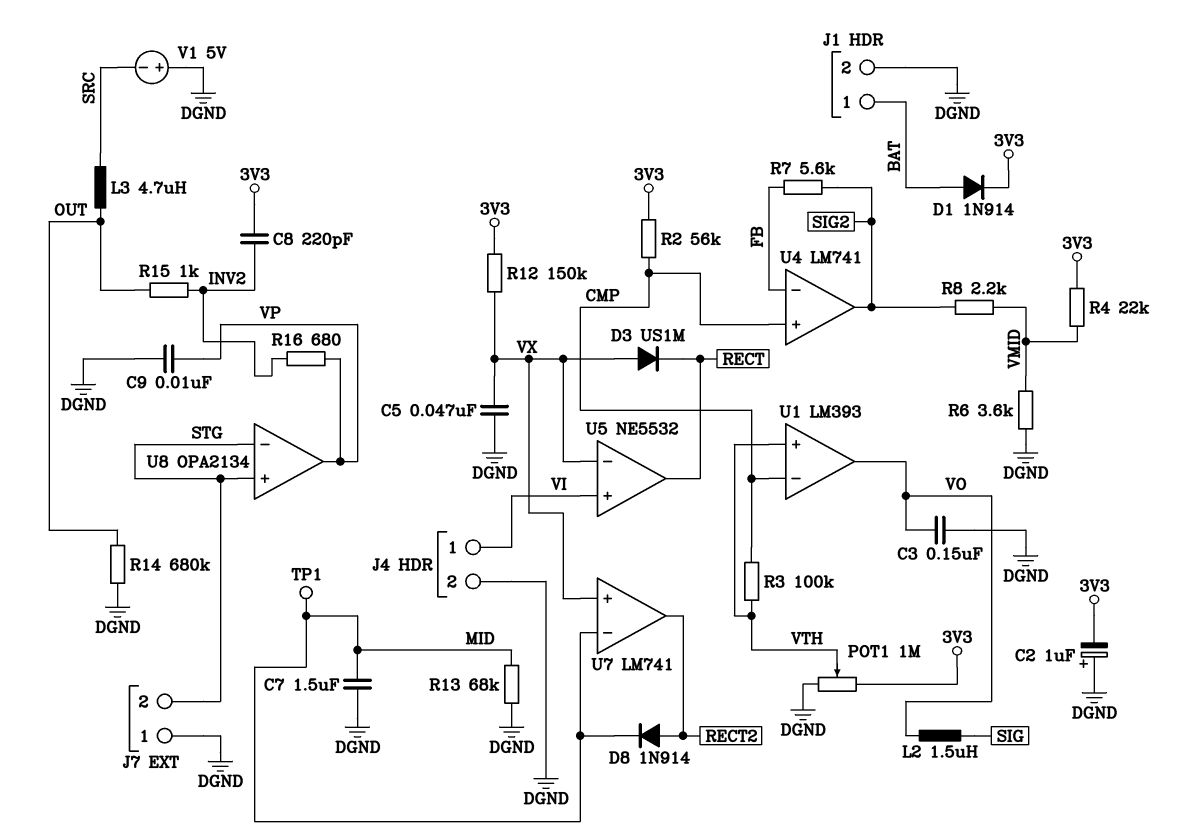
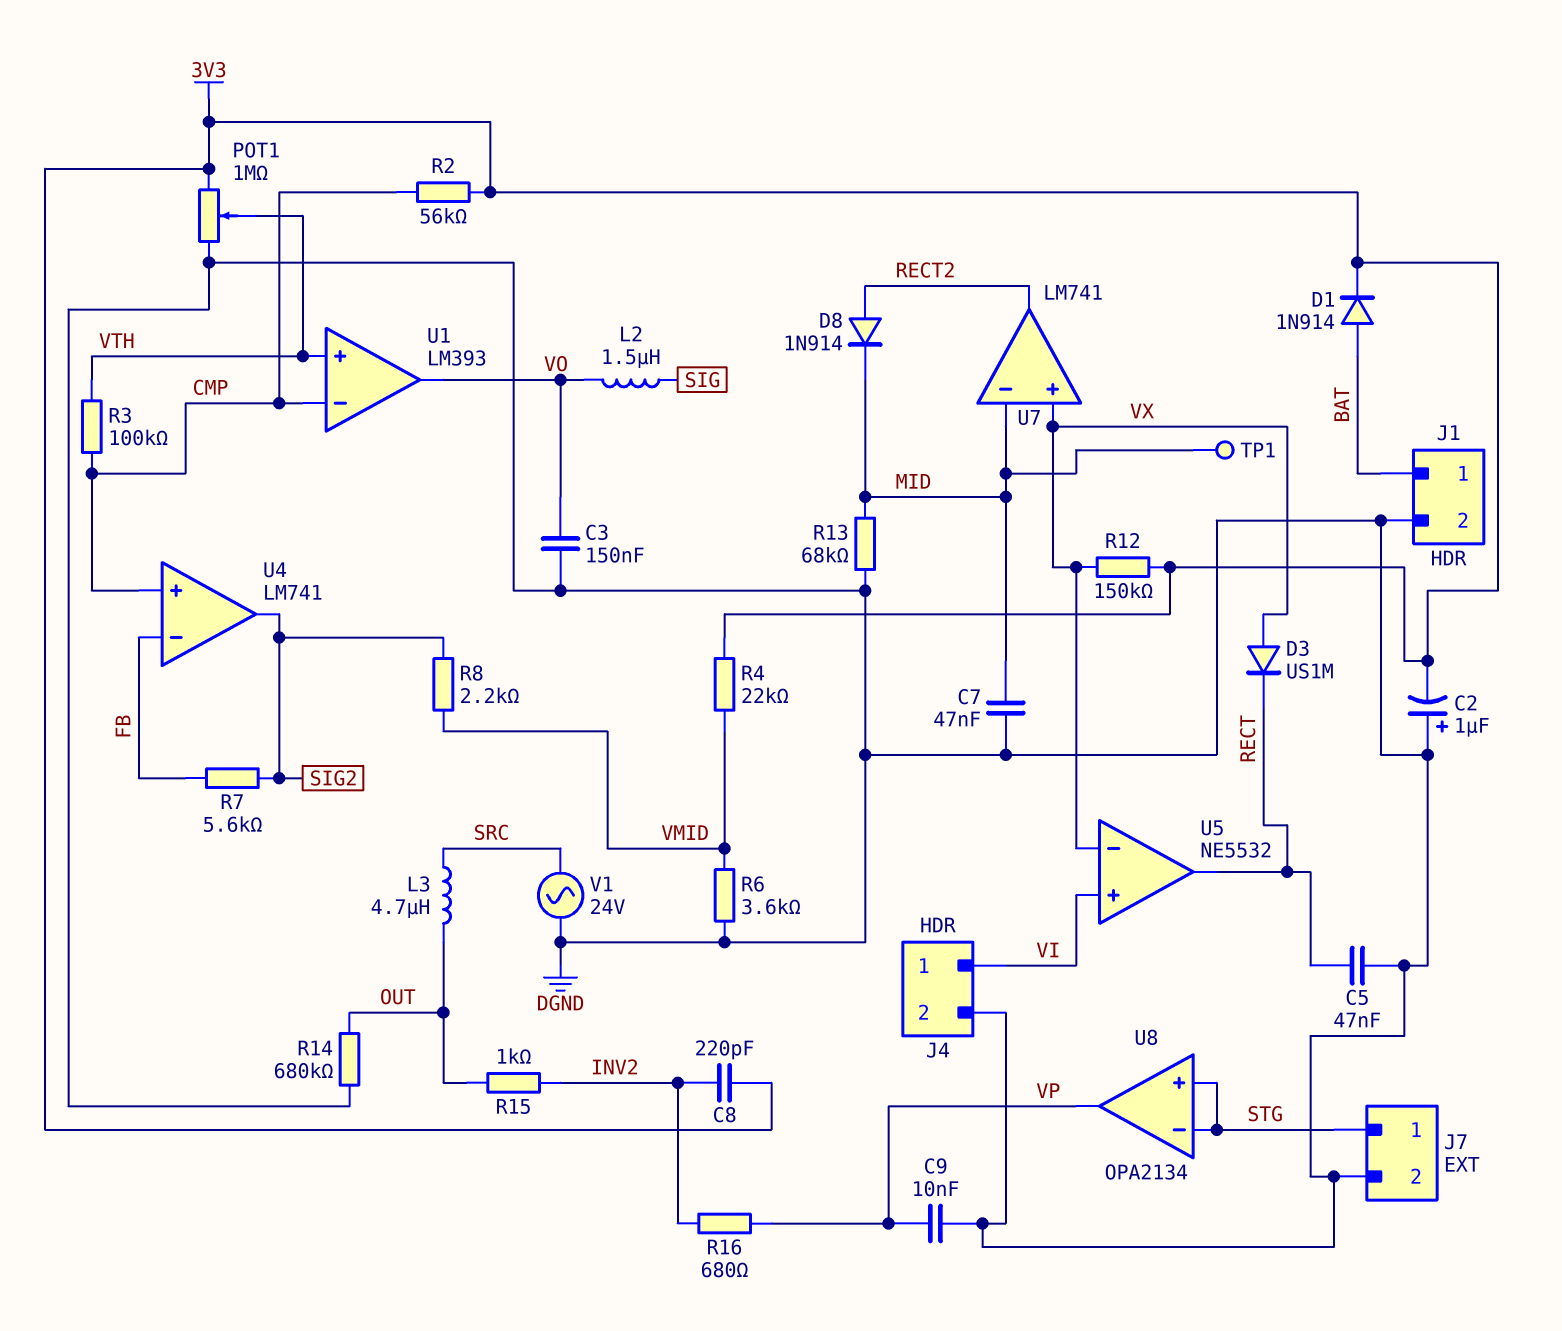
C5: 47nF (DGND, VX) -> 47nF (DGND, RECT)
C7: 1.5uF (DGND, MID) -> 47nF (DGND, MID)
J7 pin 1: DGND -> STG
J7 pin 2: STG -> DGND
V1: 5V (plus DGND, minus SRC) -> AC 24V (DGND, SRC)

